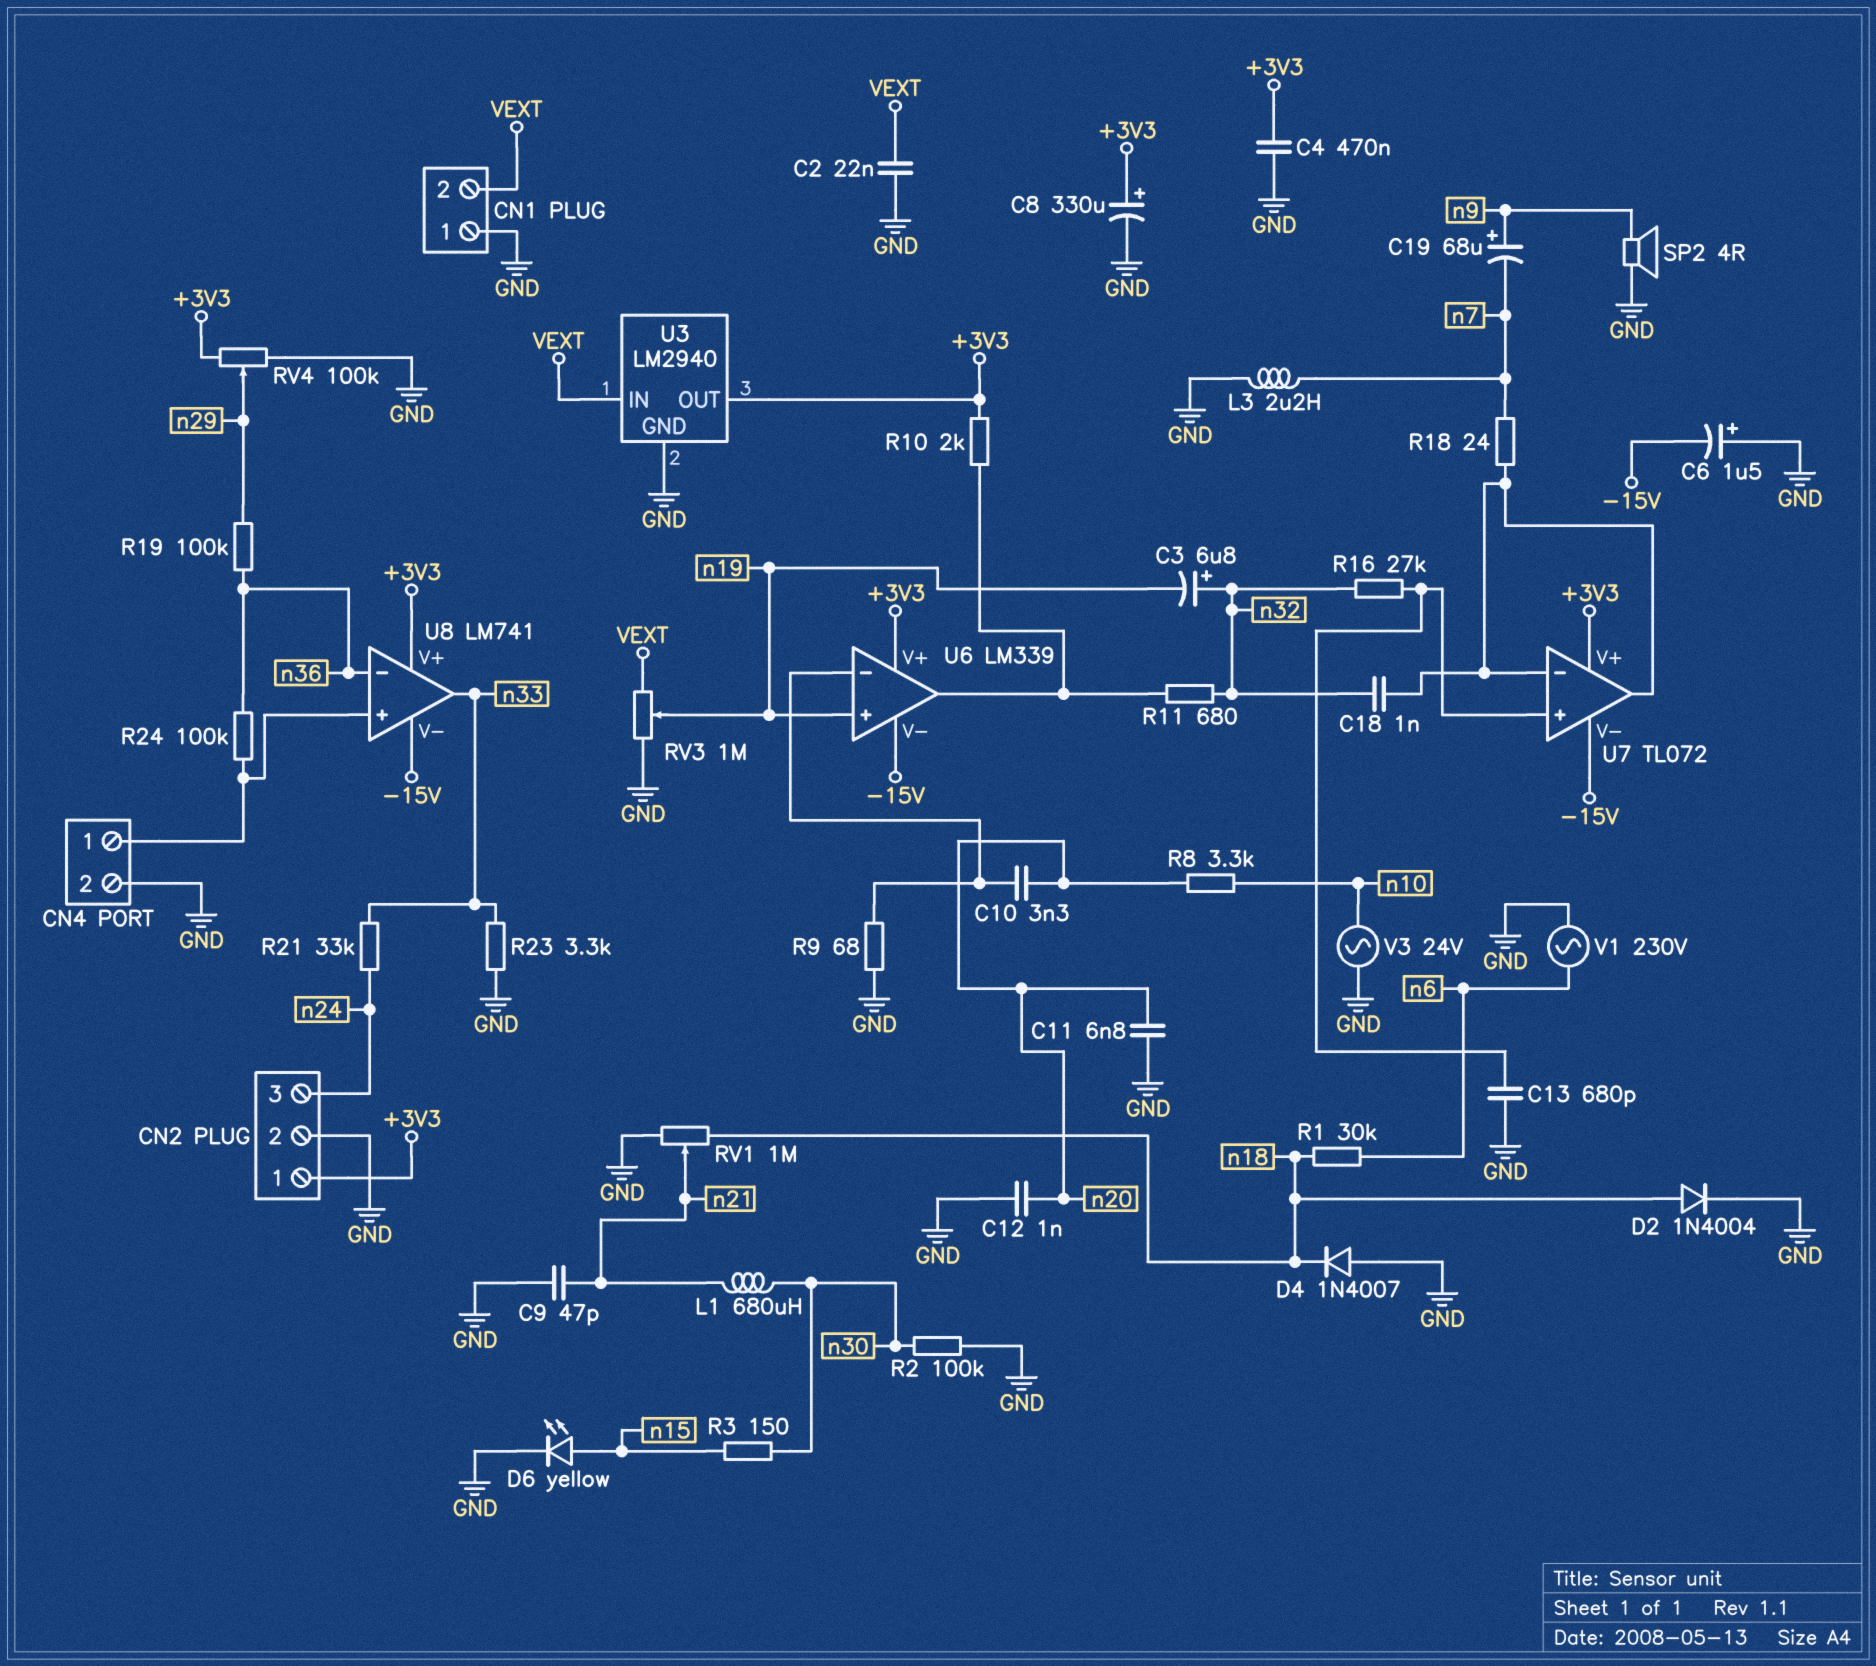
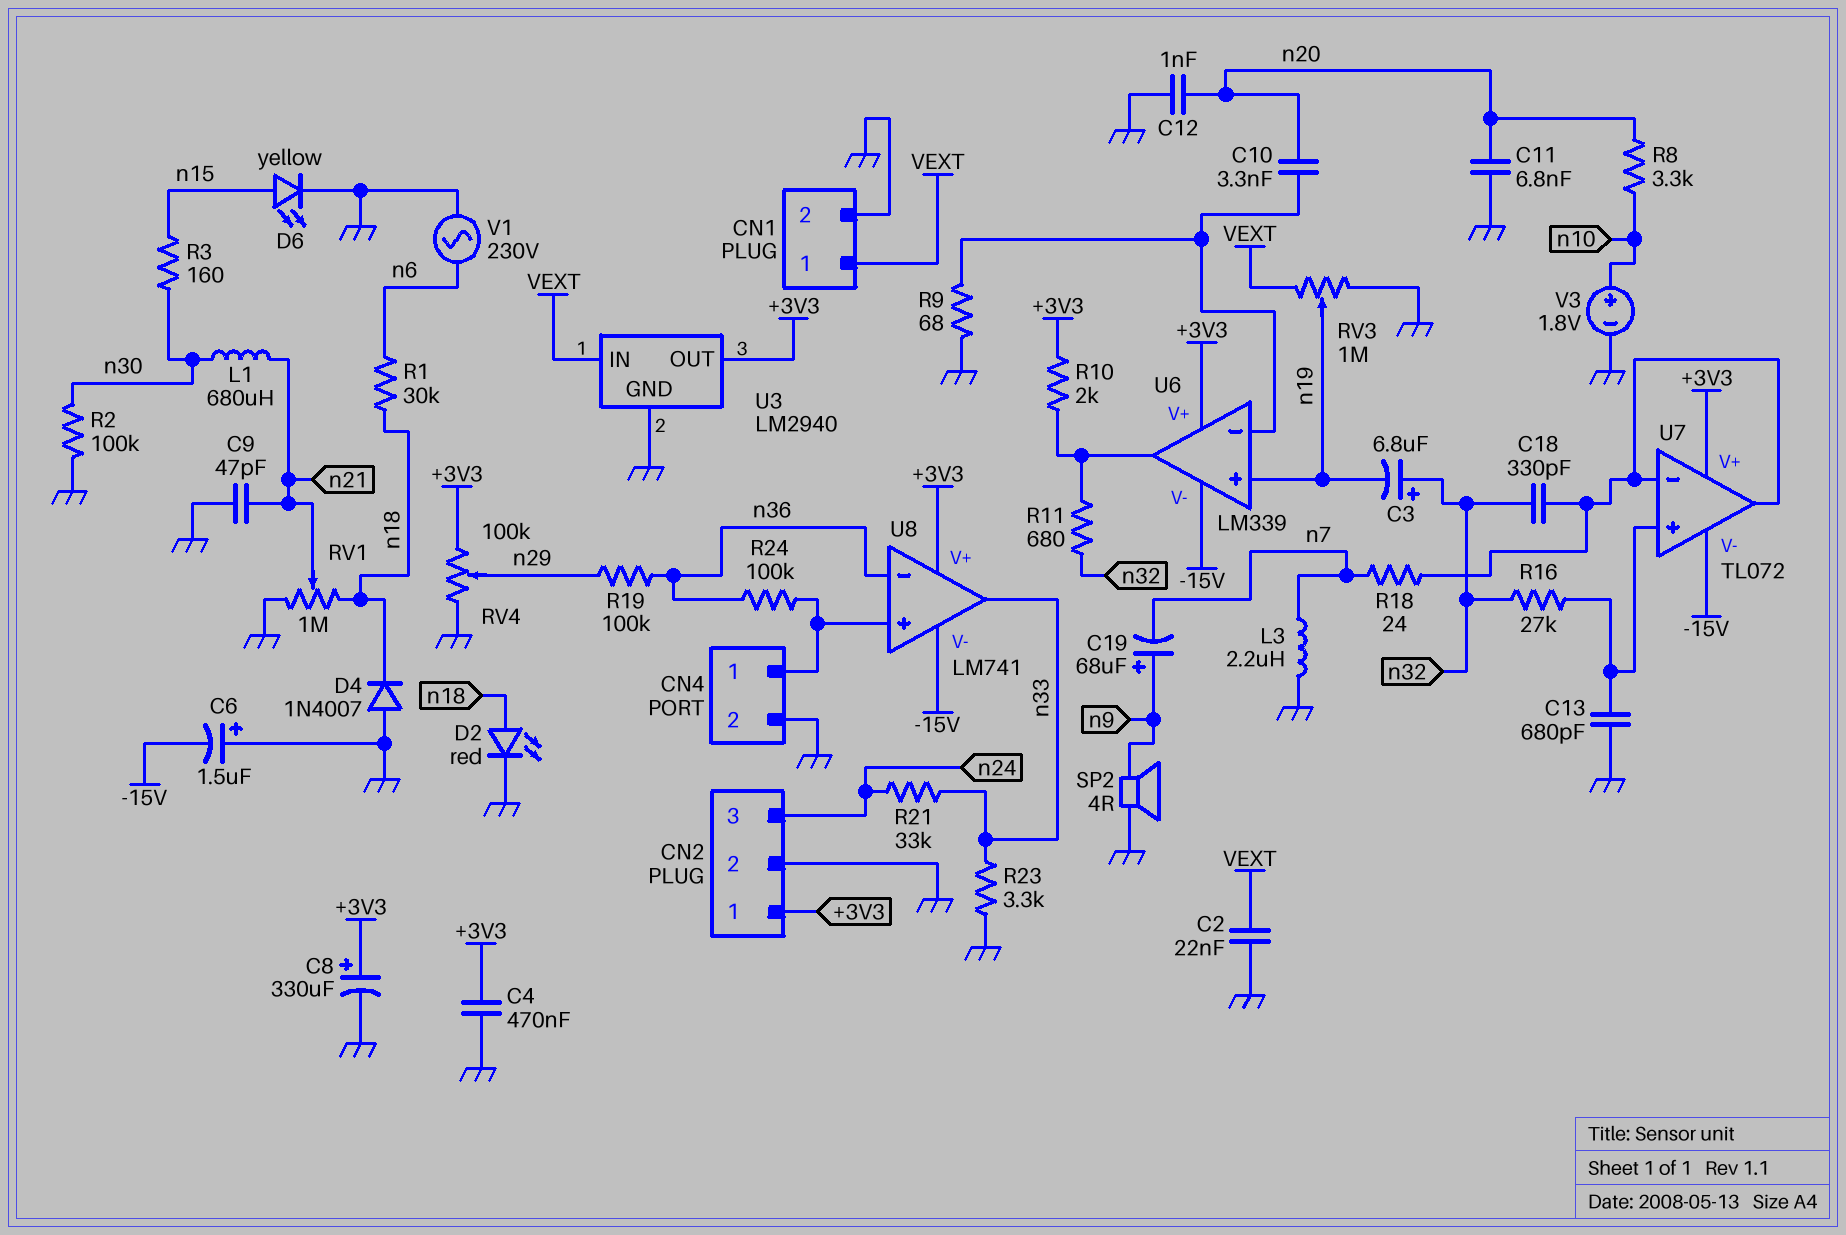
C18: 1nF (U7/in-, n32) -> 330pF (U7/in-, n32)
CN1 pin 1: GND -> VEXT
CN1 pin 2: VEXT -> GND
D2: diode 1N4004 (A n18, K GND) -> LED red (A n18, K GND)
R3: 150 (n15, n30) -> 160 (n15, n30)
V3: AC 24V (GND, n10) -> 1.8V (plus n10, minus GND)

